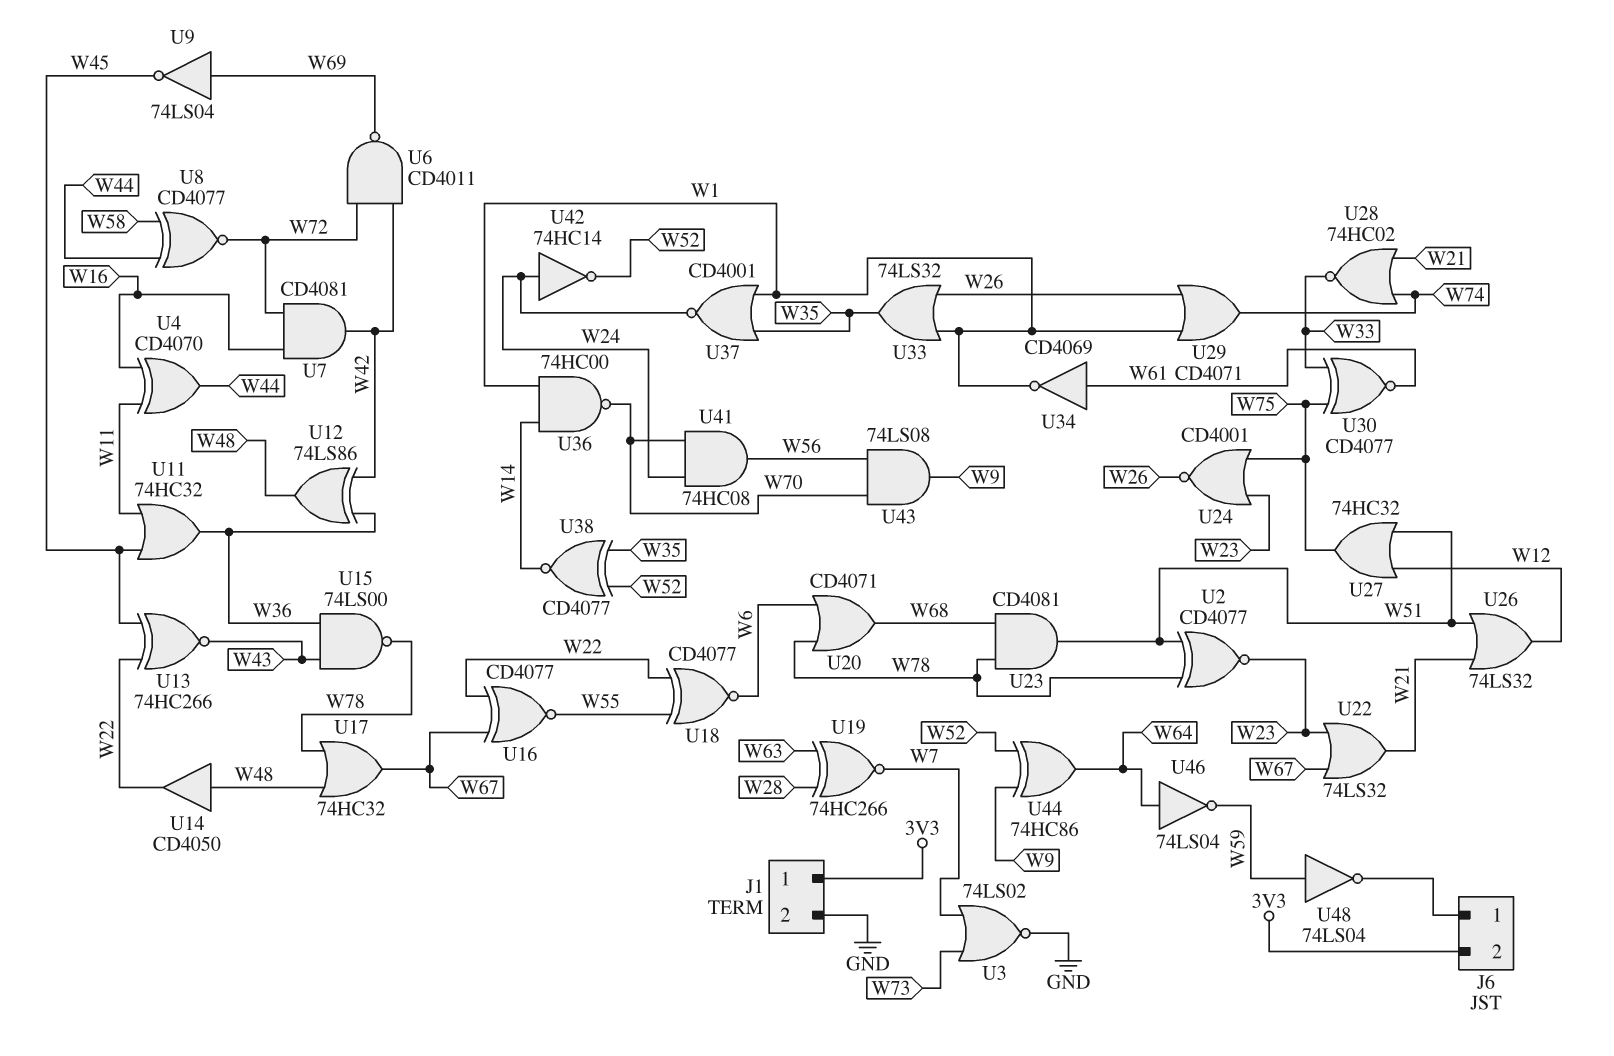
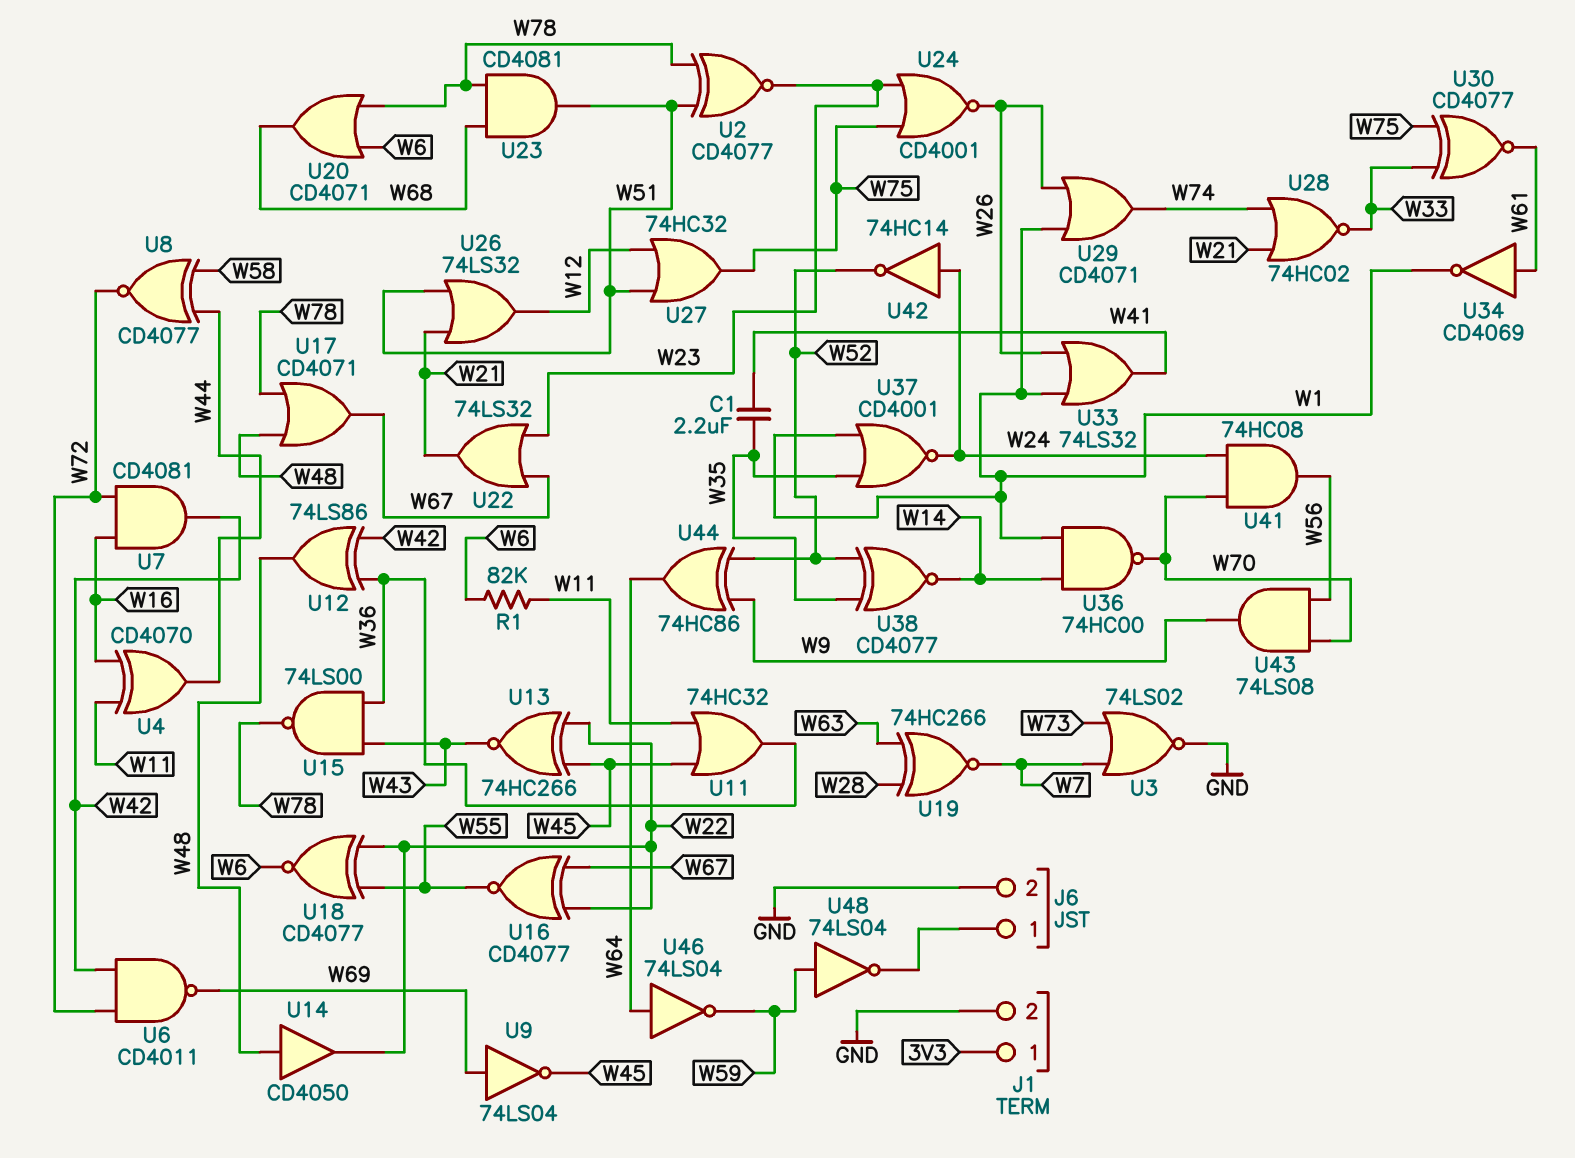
C1: none -> 2.2uF (W35, W41)
J6 pin 2: 3V3 -> GND
R1: none -> 82k (W6, W11)
U17: OR 74HC32 (in W48, in W78, out W67) -> OR CD4071 (in W48, in W78, out W67)
U33: OR 74LS32 (in W1, in W26, out W35) -> OR 74LS32 (in W1, in W26, out W41)

